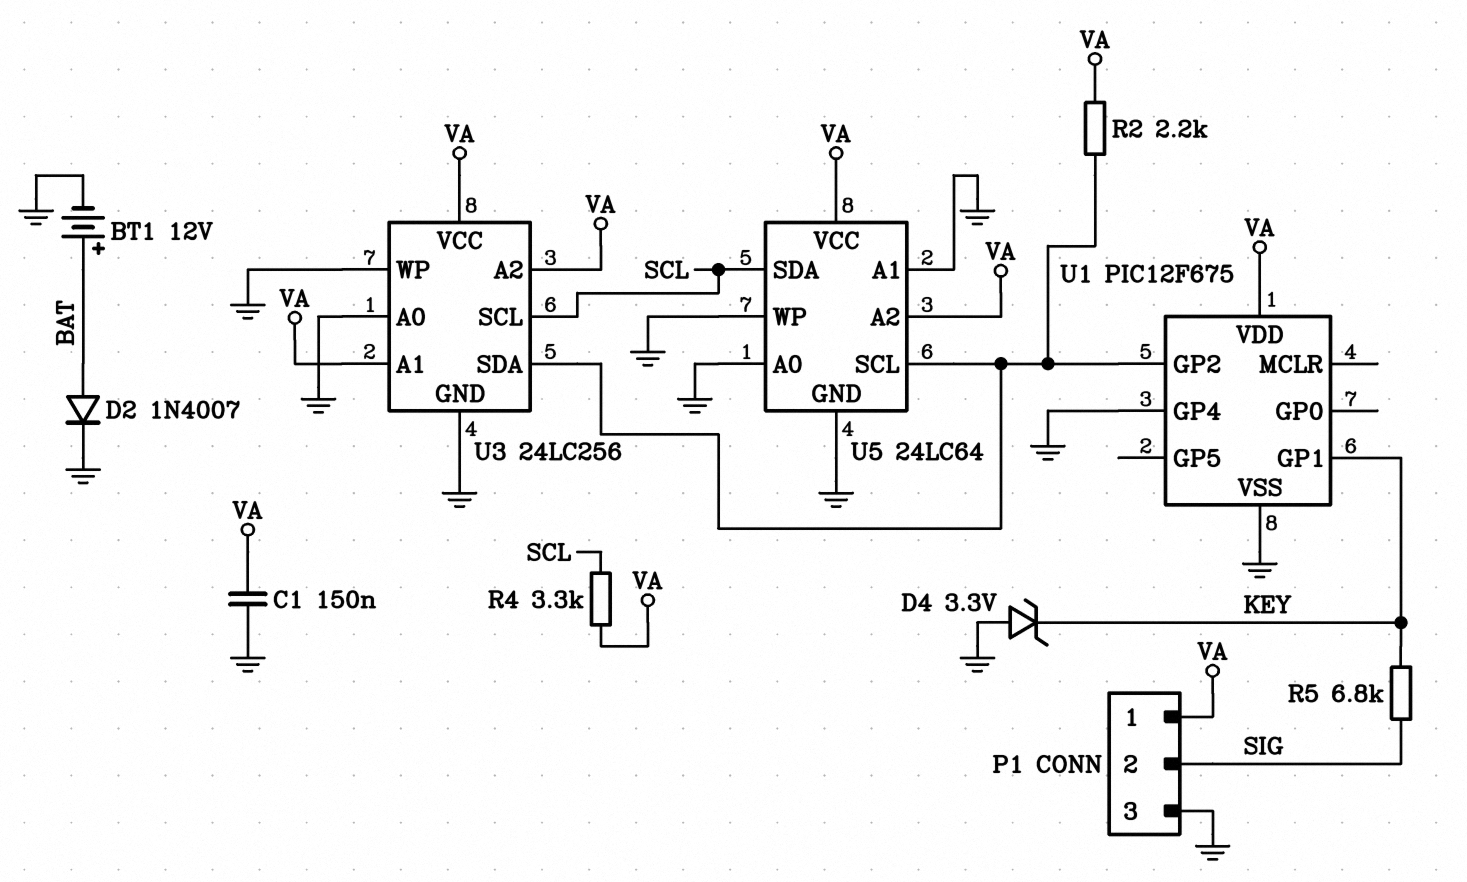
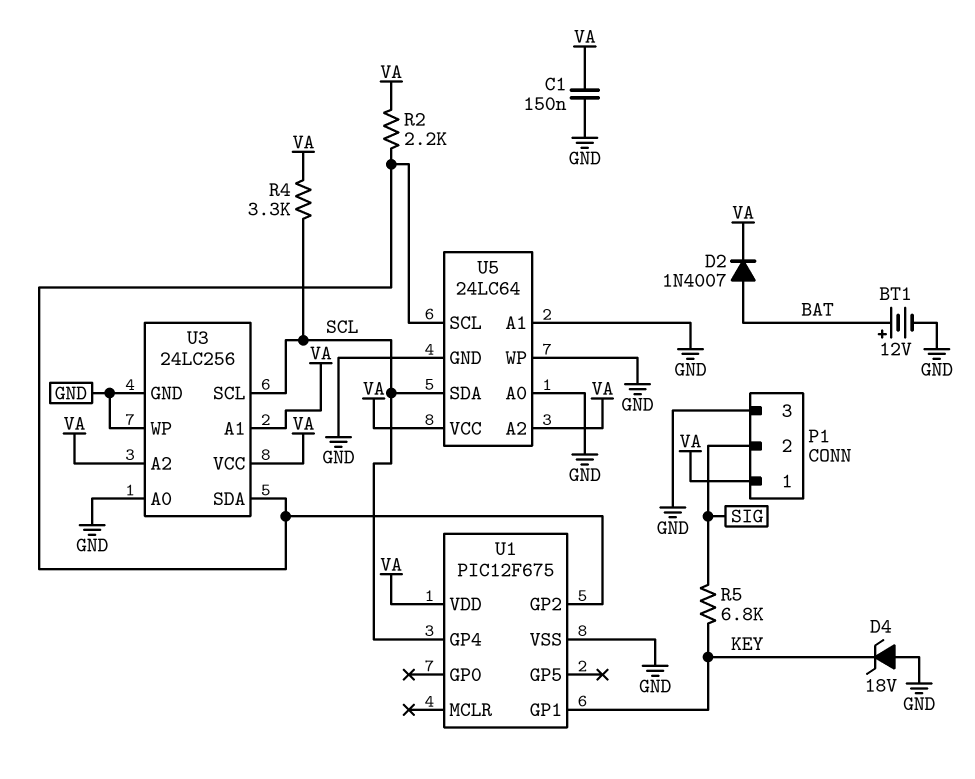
D2: diode 1N4007 (A BAT, K GND) -> diode 1N4007 (A BAT, K VA)
D4: zener 3.3V (A GND, K KEY) -> zener 18V (A GND, K KEY)
U1 pin GP4: GND -> SCL

